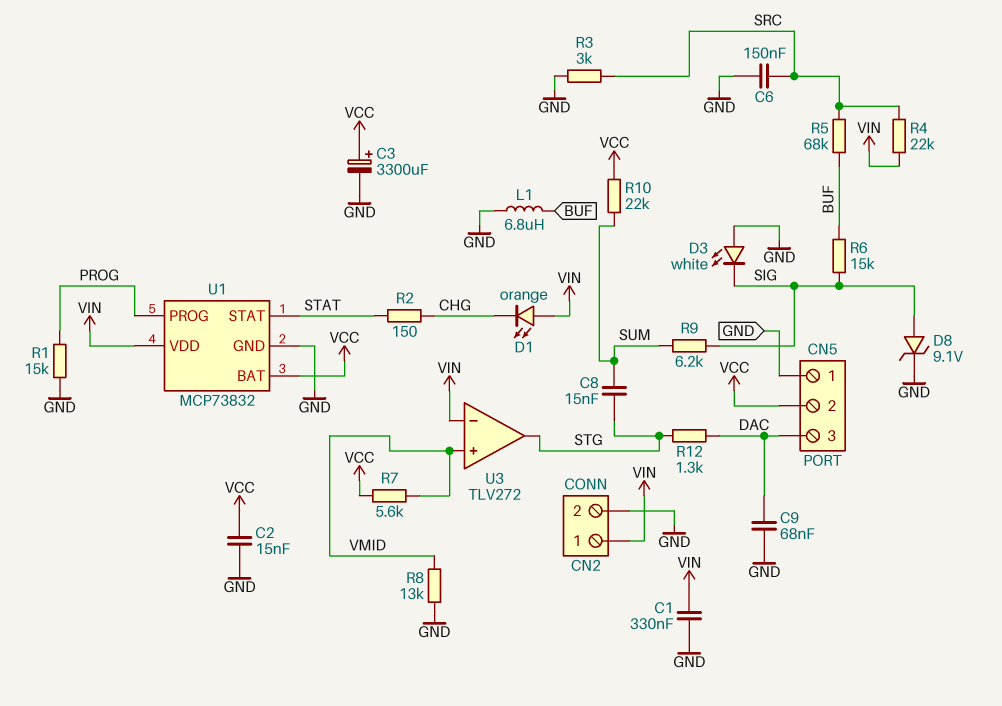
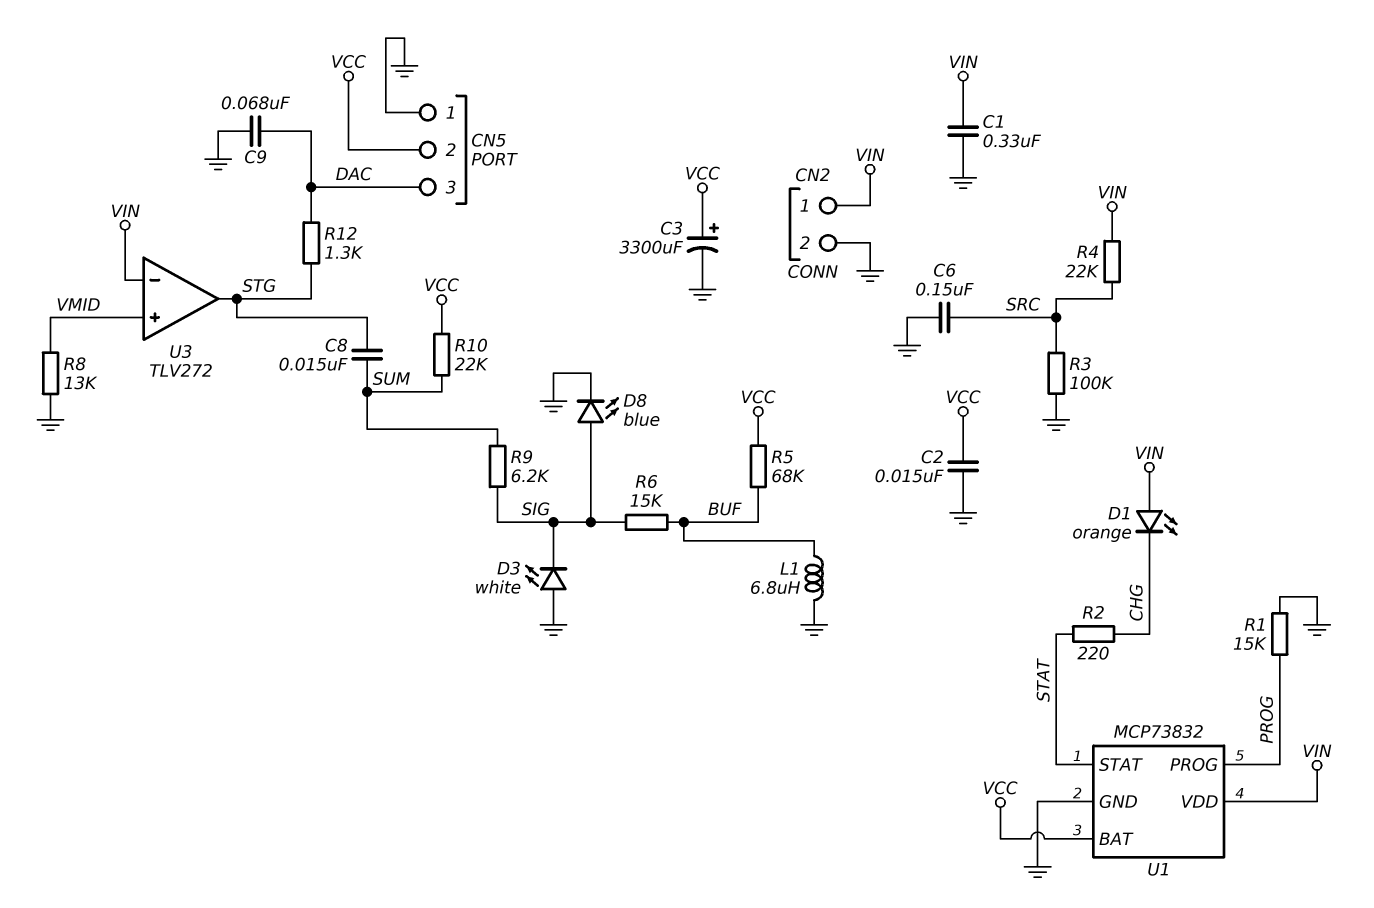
D8: zener 9.1V (A SIG, K GND) -> LED blue (A SIG, K GND)
R2: 150 (CHG, STAT) -> 220 (CHG, STAT)
R3: 3k (GND, SRC) -> 100k (GND, SRC)
R5: 68k (BUF, SRC) -> 68k (BUF, VCC)
R7: 5.6k (VCC, VMID) -> none

